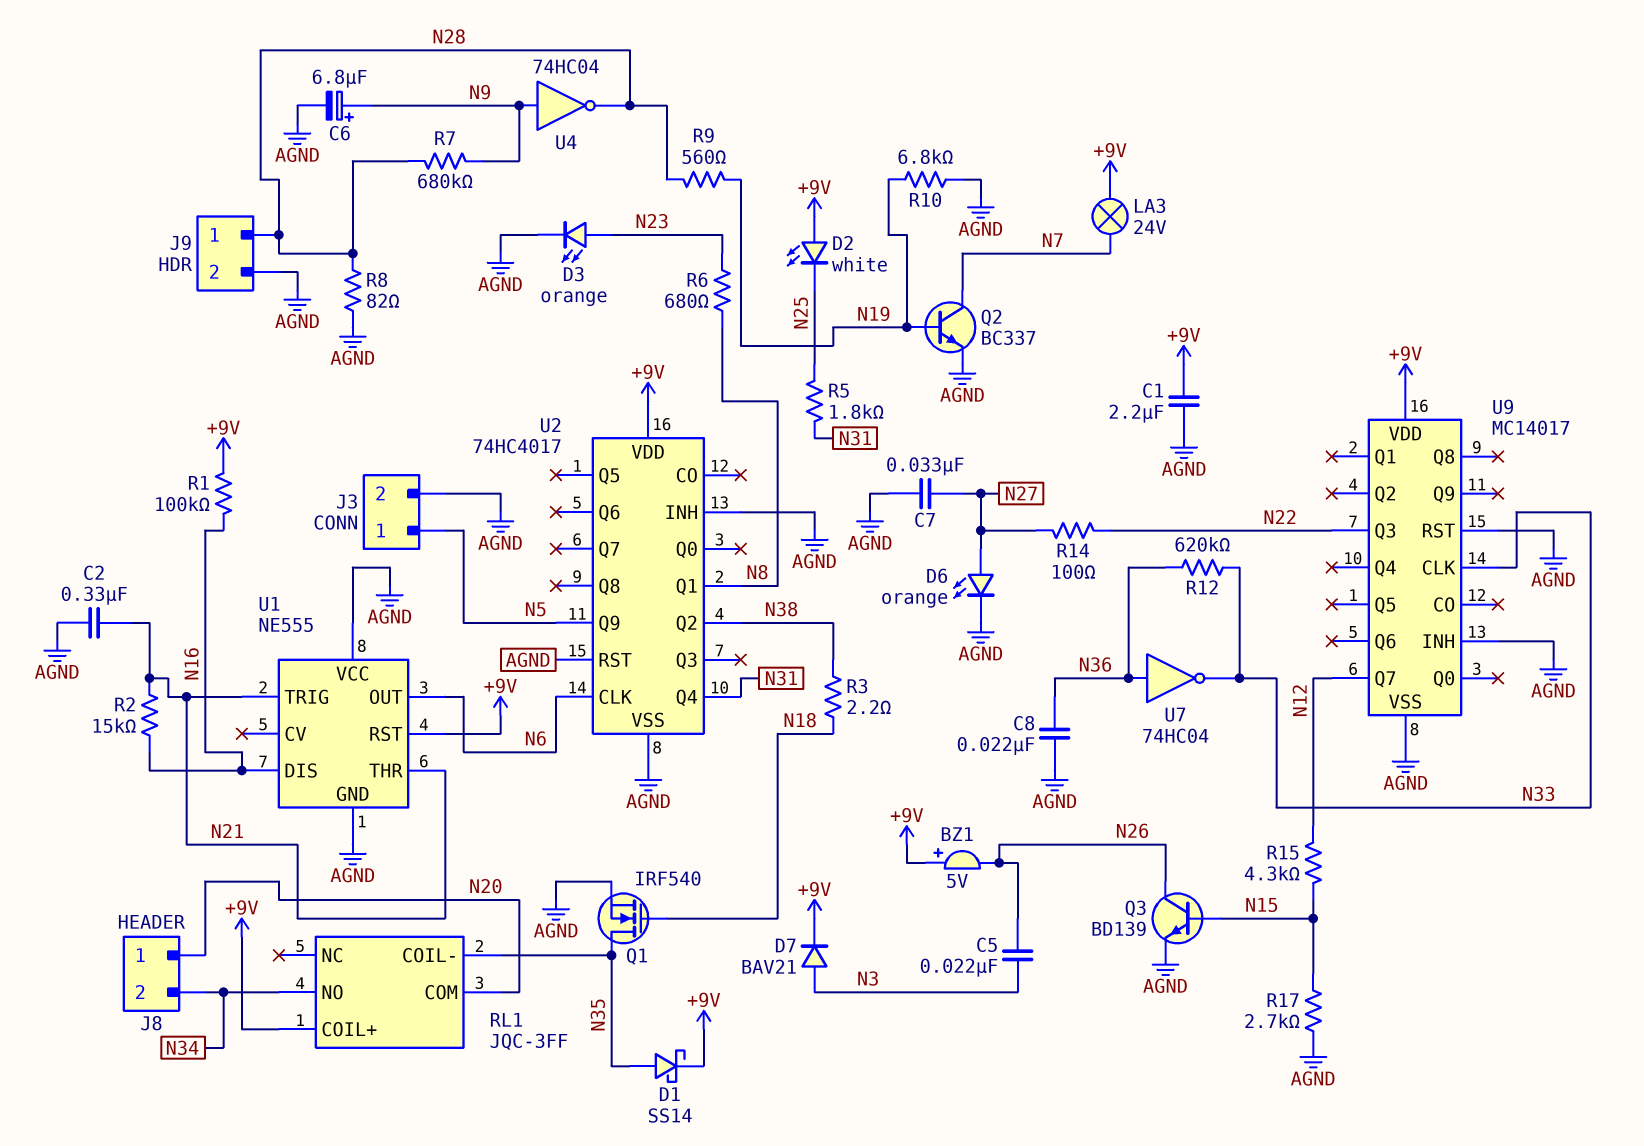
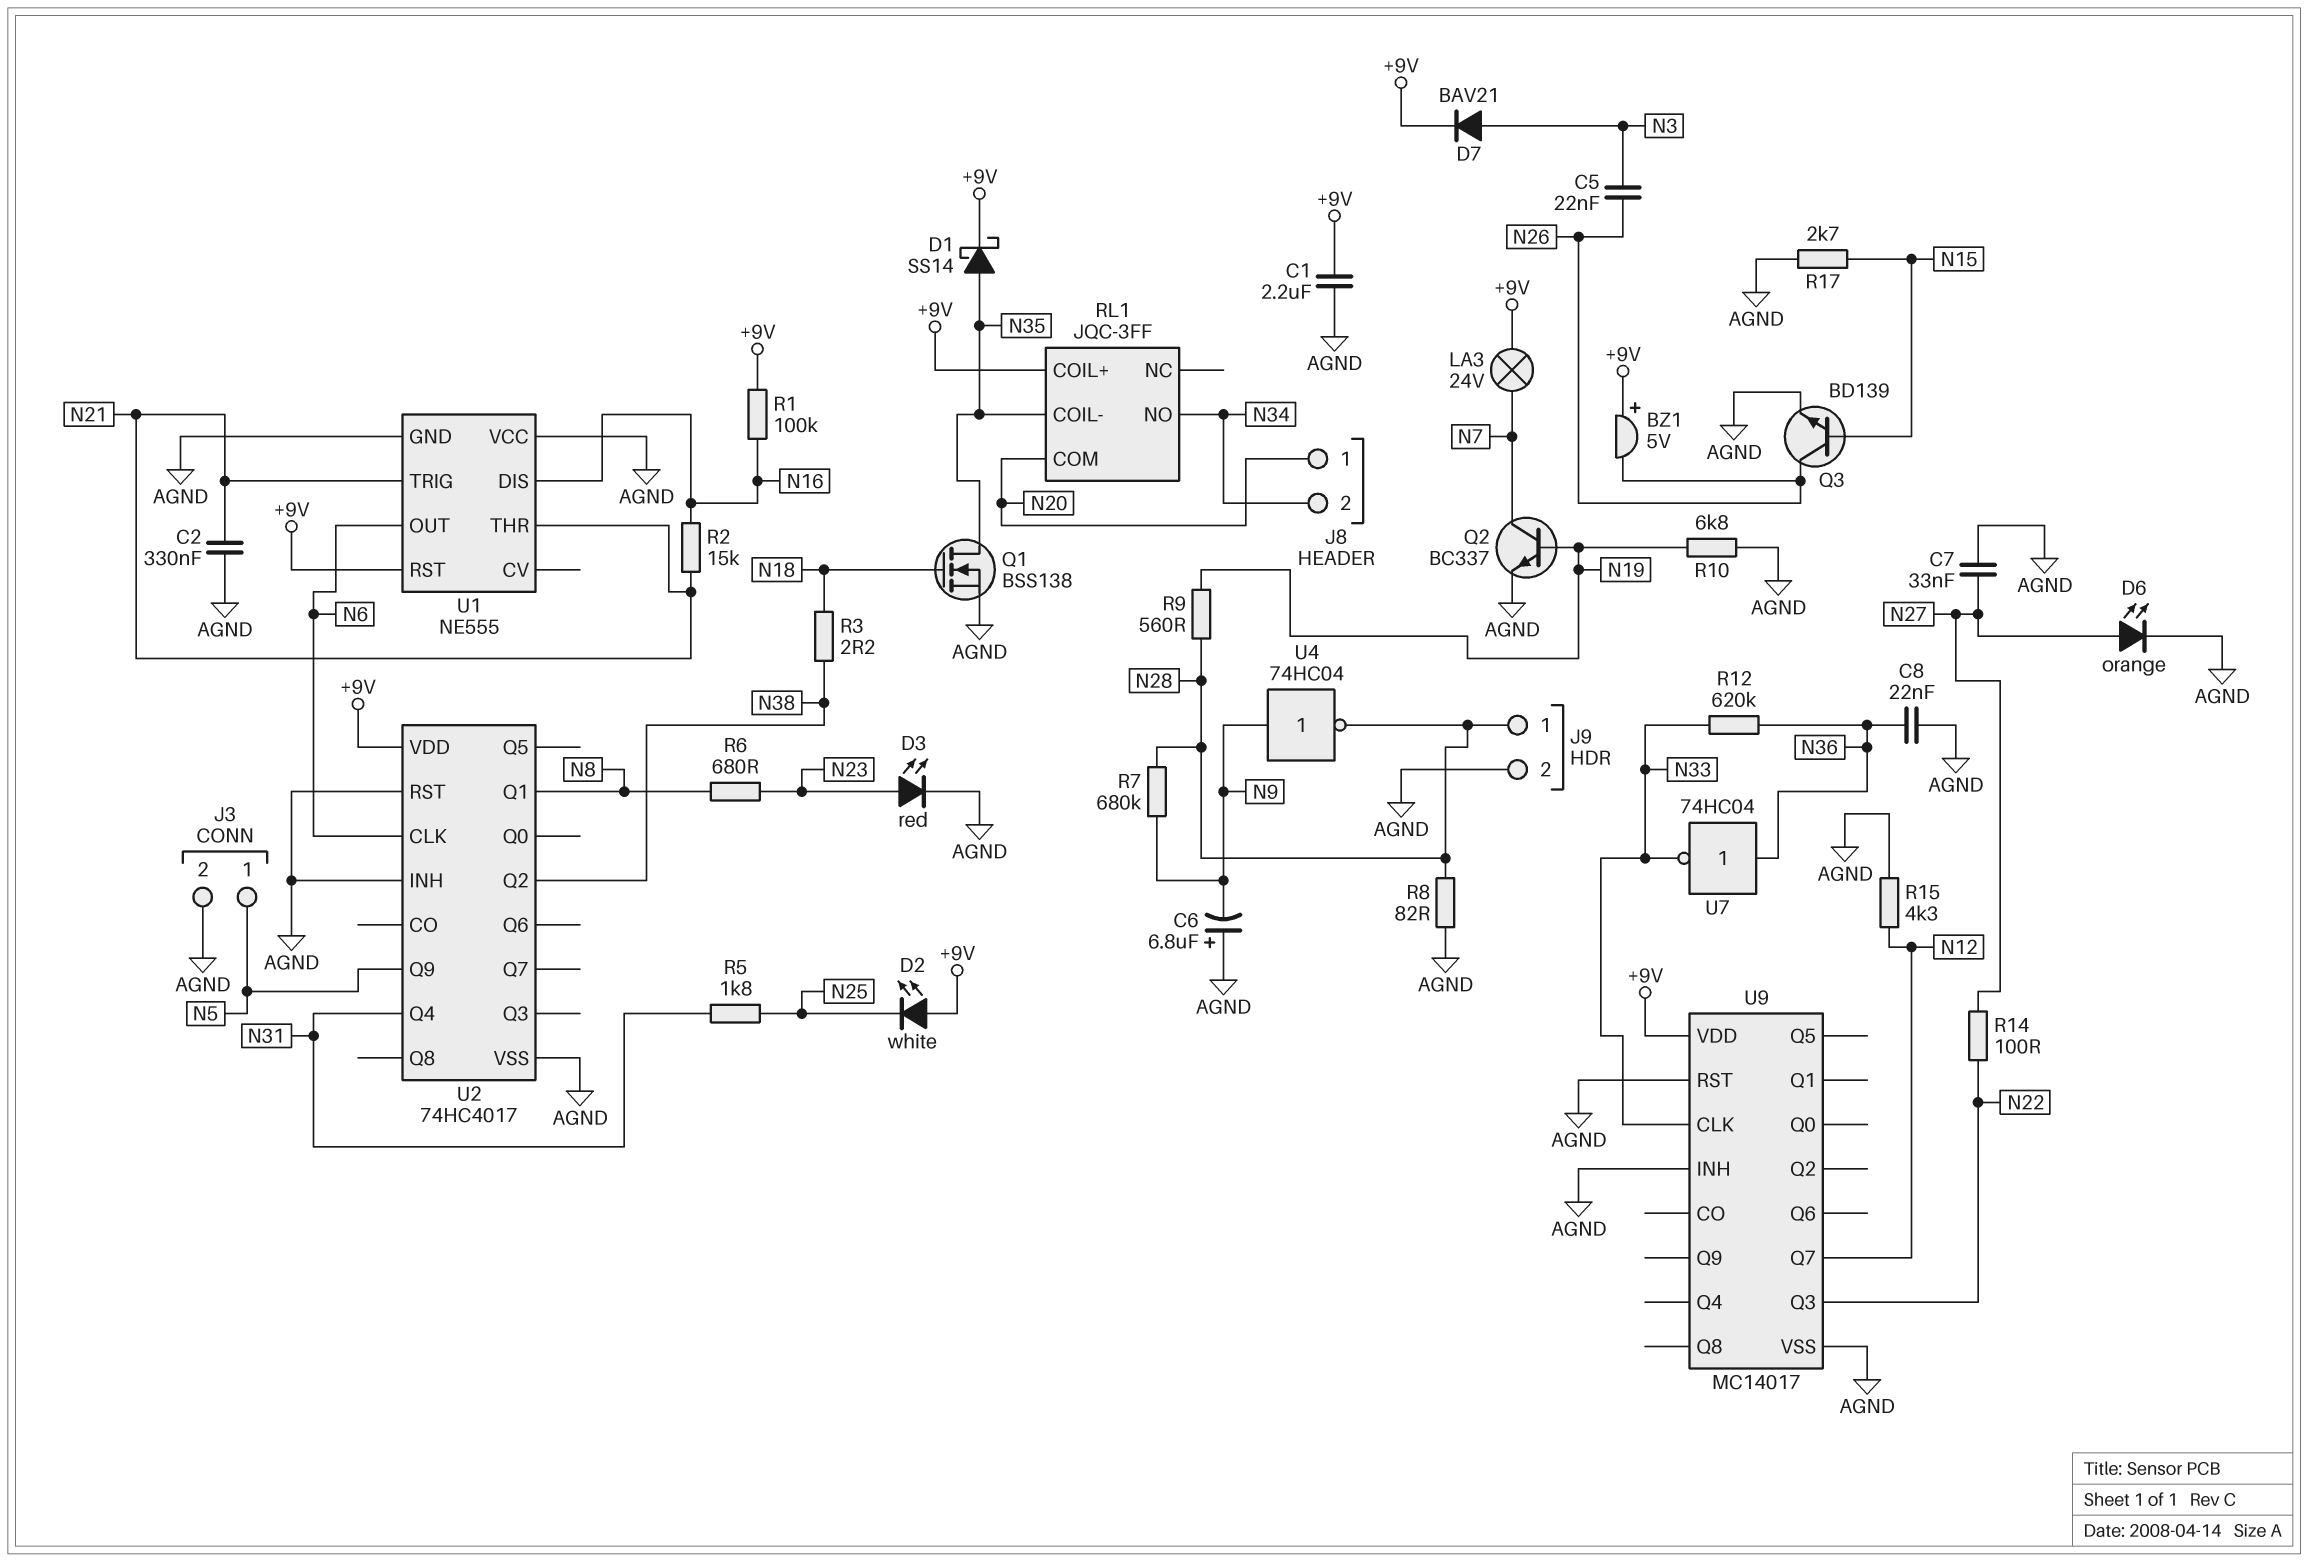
C6: 6.8uF (plus N9, minus AGND) -> 6.8uF (plus AGND, minus N9)
D3: LED orange (A N23, K AGND) -> LED red (A N23, K AGND)
Q1: NMOS IRF540 (G N18, D N35, S AGND) -> NMOS BSS138 (G N18, D N35, S AGND)
R15: 4.3k (N12, N15) -> 4.3k (AGND, N12)

